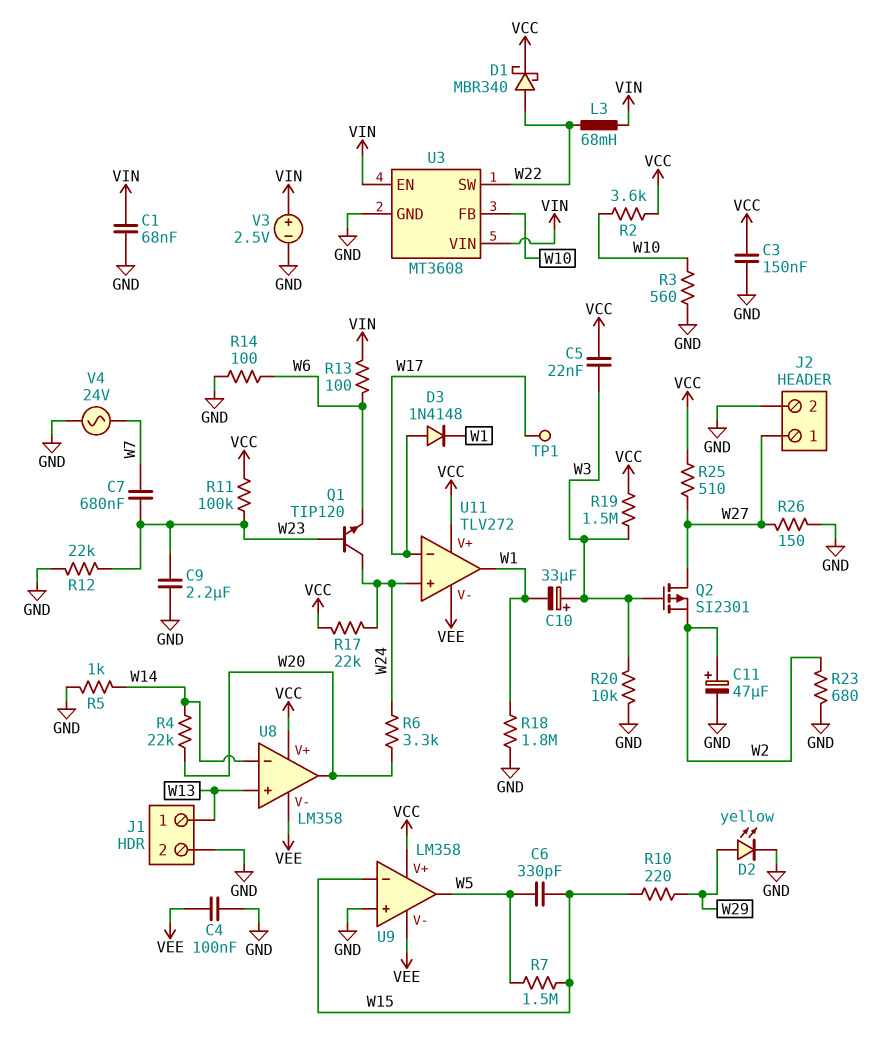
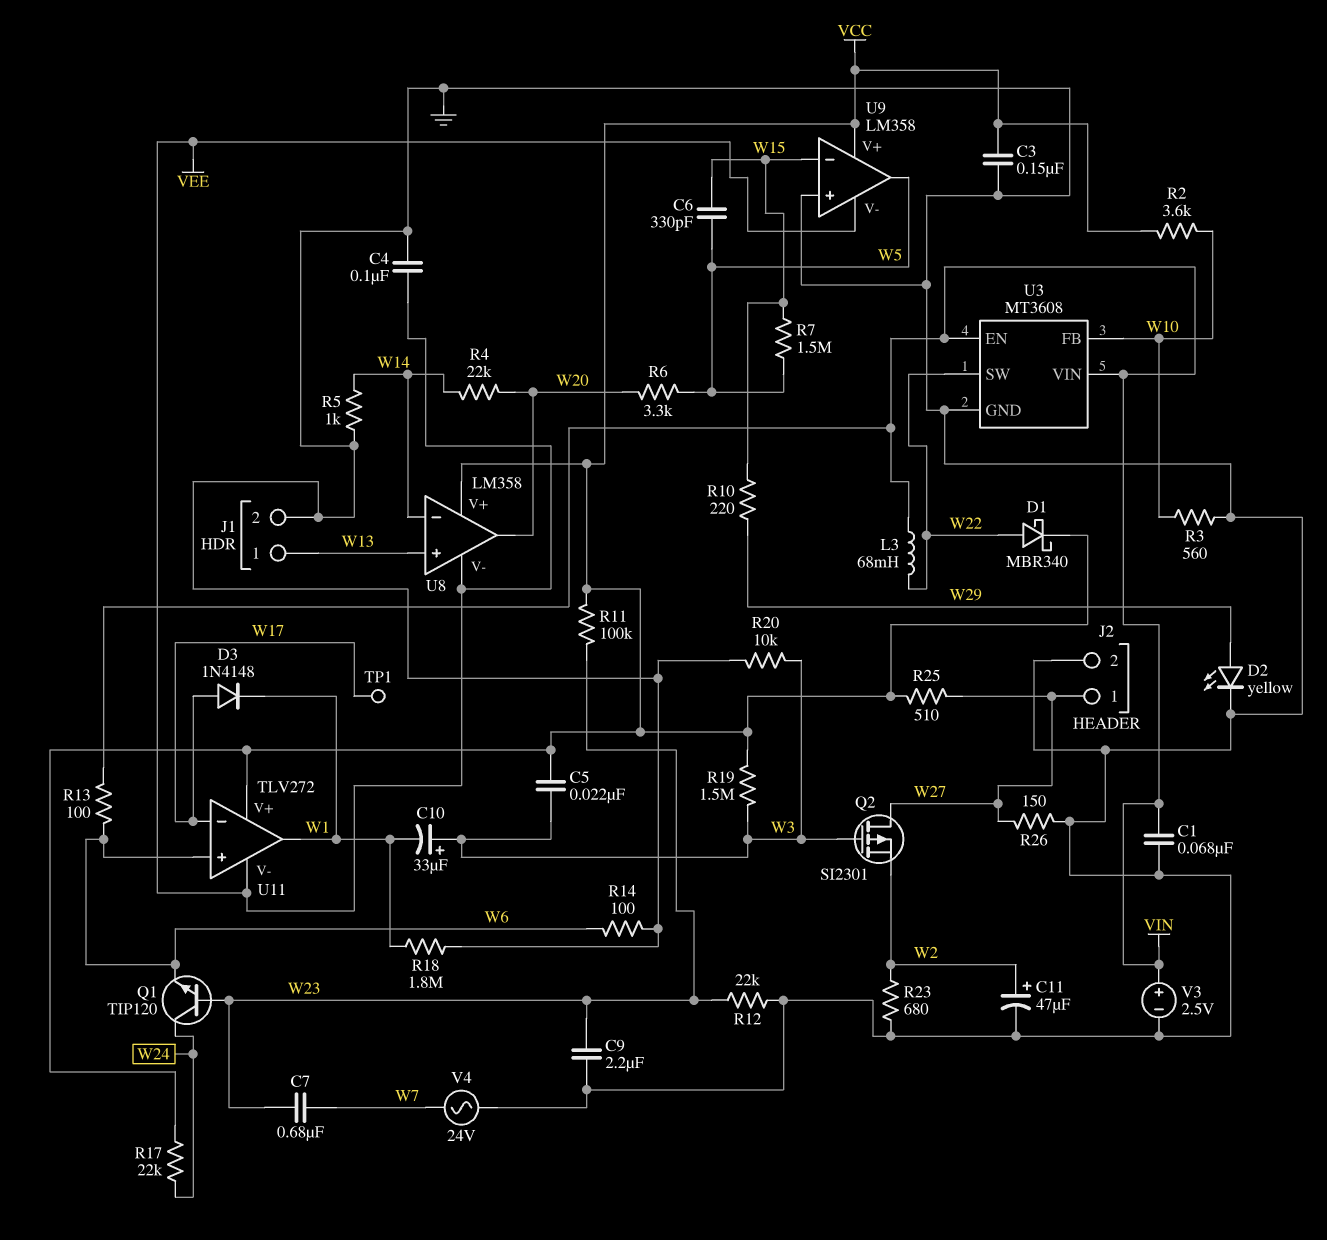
R6: 3.3k (W20, W24) -> 3.3k (W5, W20)
U11 pin in+: W24 -> W6

